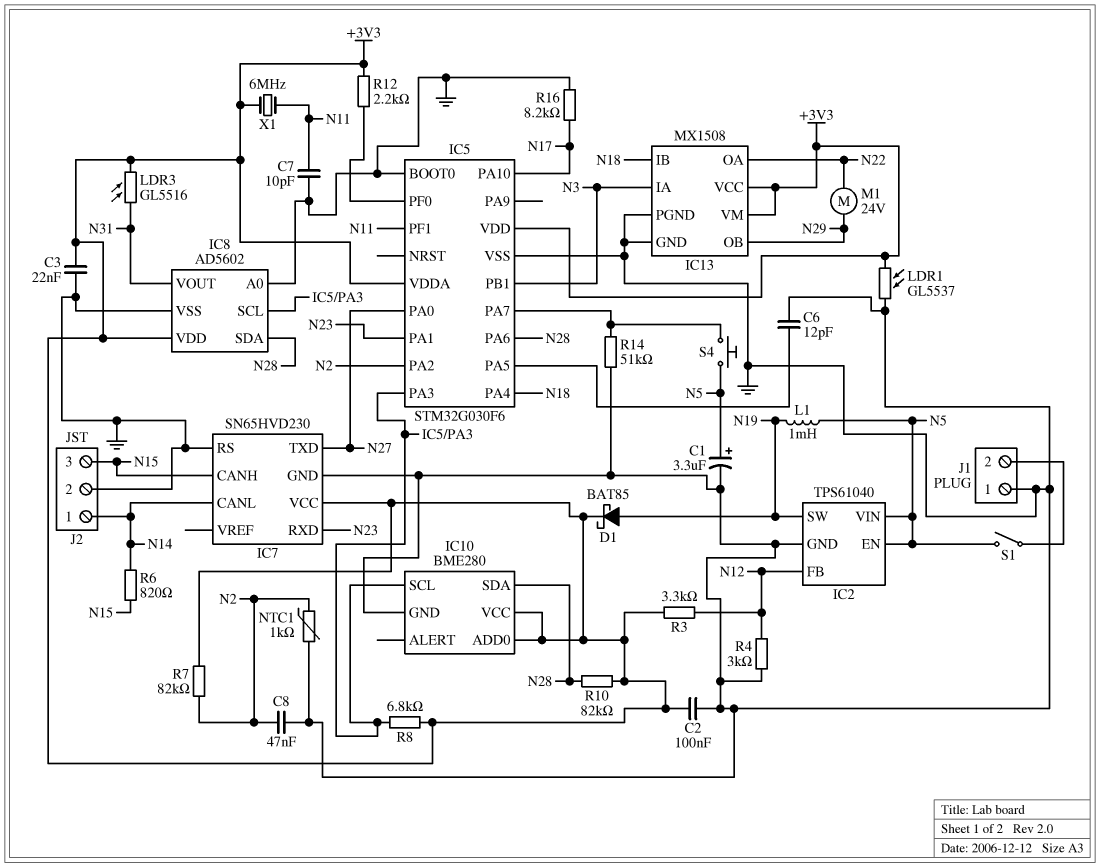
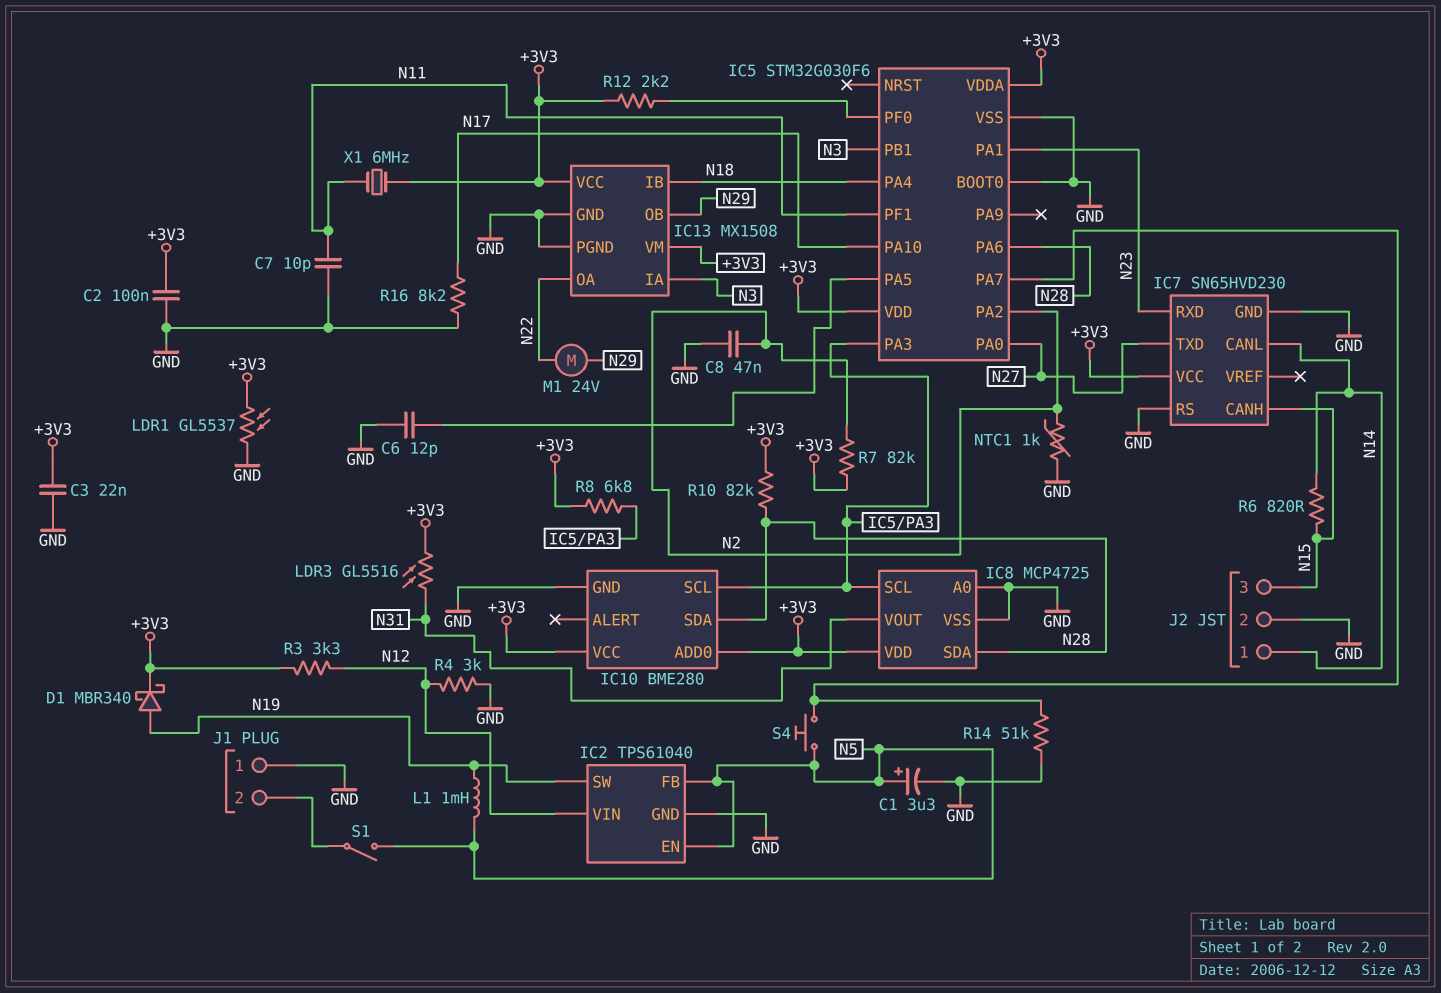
D1: schottky BAT85 (A N19, K +3V3) -> schottky MBR340 (A N19, K +3V3)
IC2 pin FB: N12 -> N5
IC2 pin VIN: N5 -> N12
IC8: AD5602 -> MCP4725

